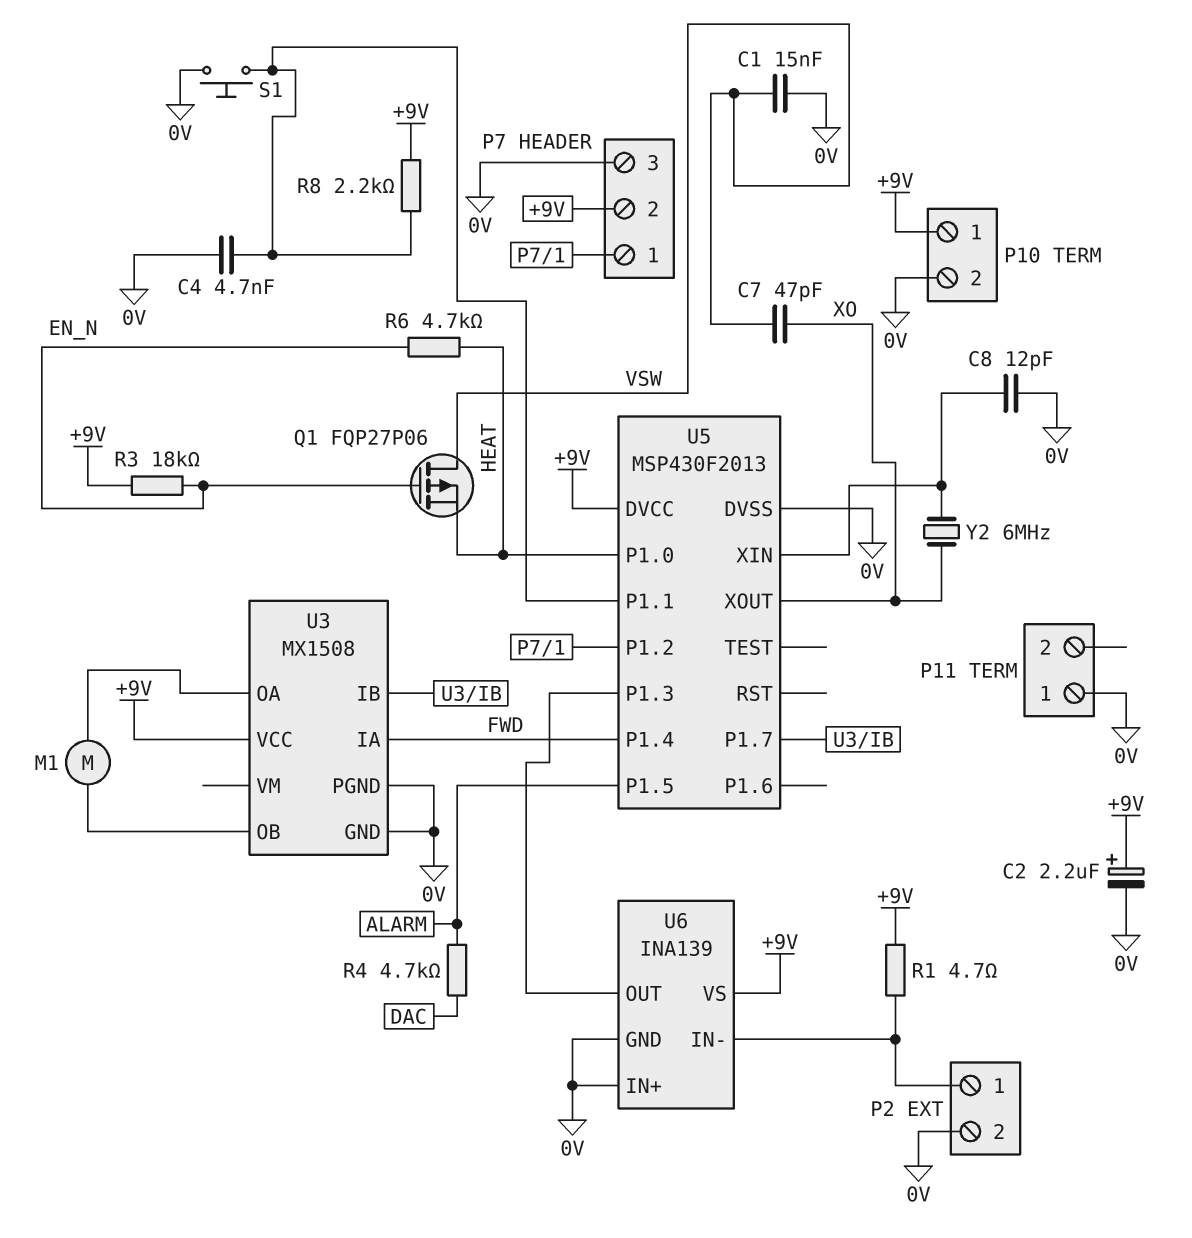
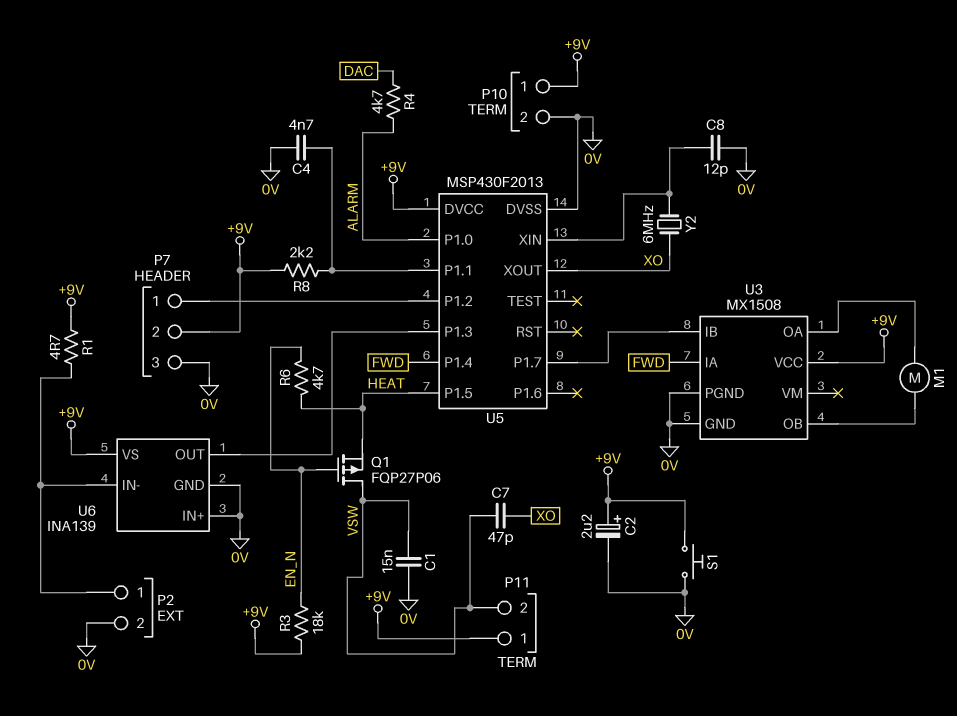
P11 pin 1: 0V -> +9V
P11 pin 2: none -> VSW
S1: button (0V, U5/P1.1) -> button (+9V, 0V)
U5 pin P1.0: HEAT -> ALARM
U5 pin P1.5: ALARM -> HEAT

